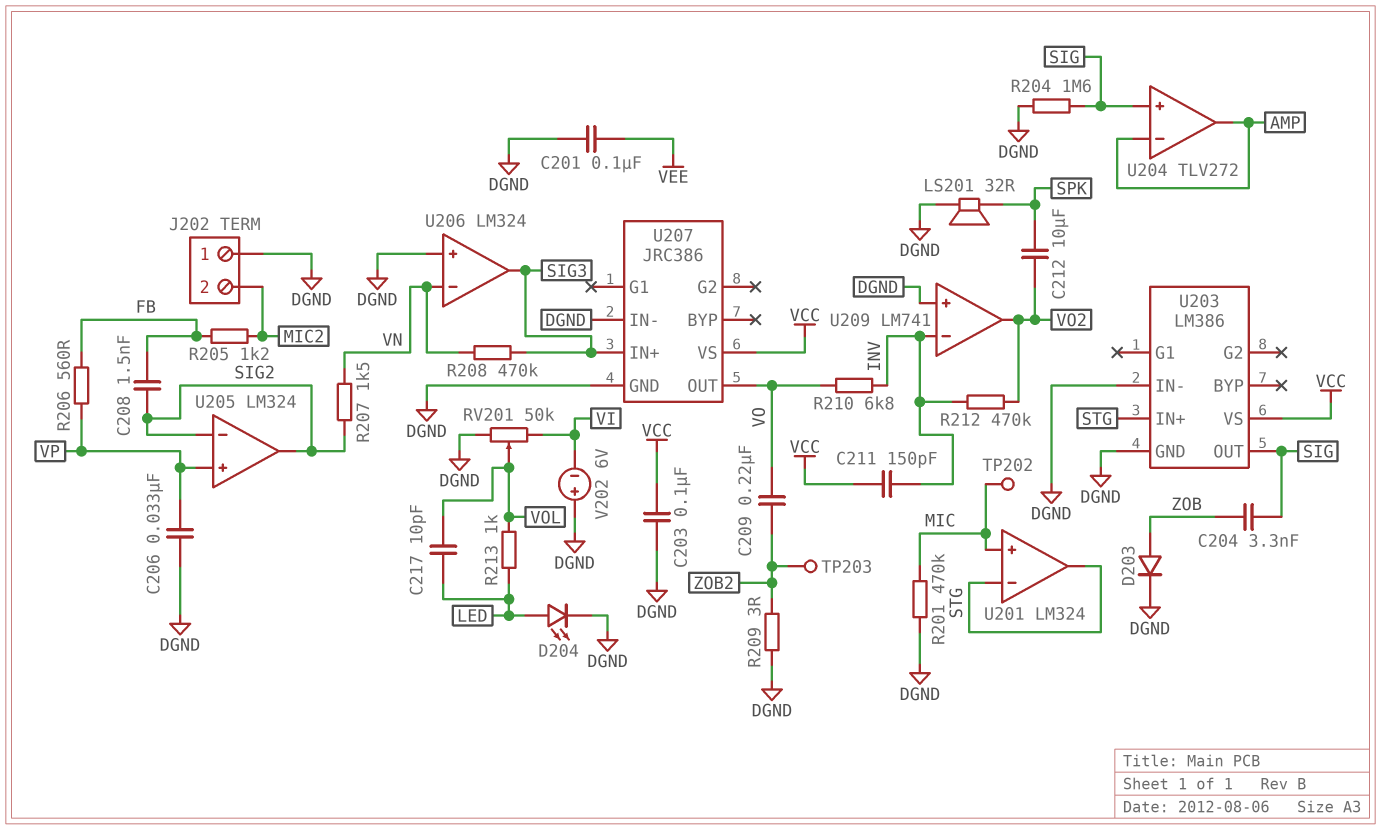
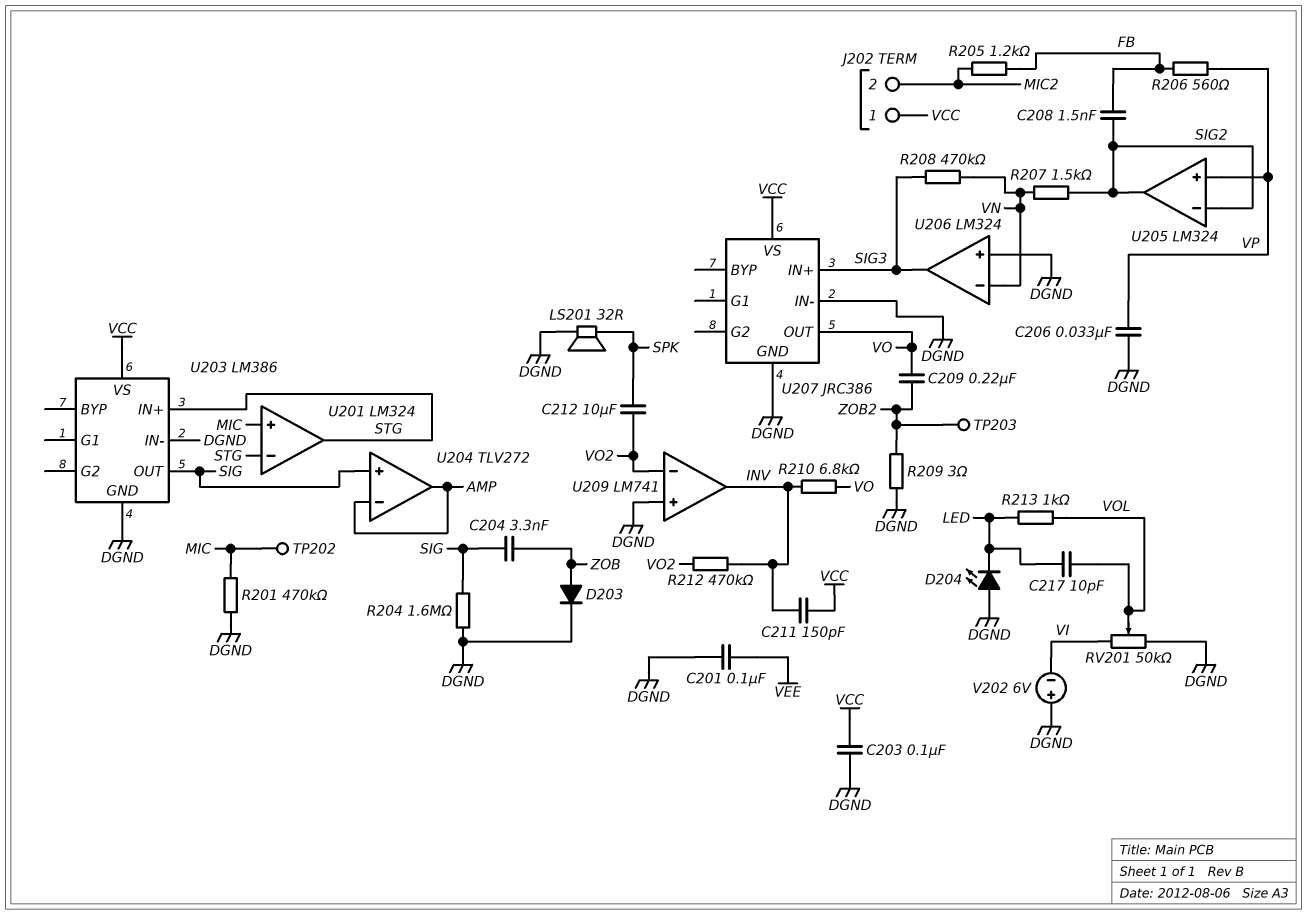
D204: LED (A LED, K DGND) -> LED (A DGND, K LED)
J202 pin 1: DGND -> VCC
U209 pin in-: INV -> VO2
U209 pin out: VO2 -> INV

